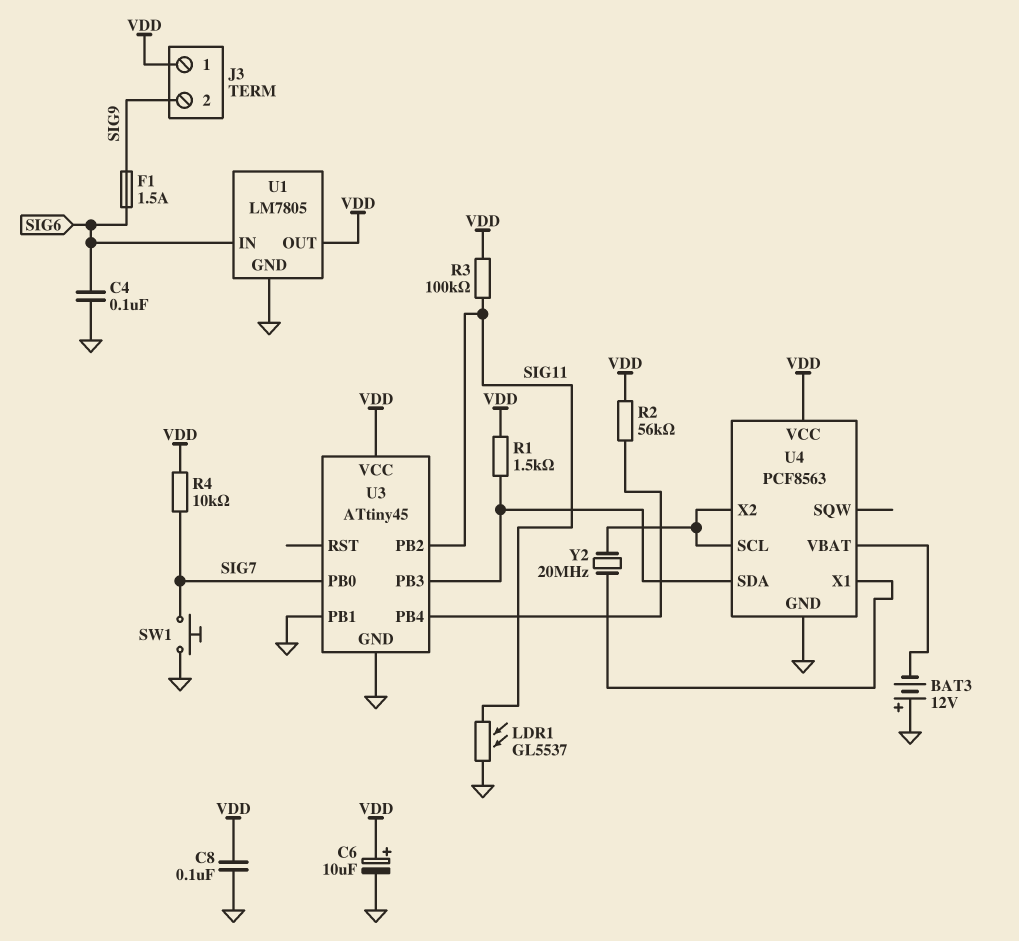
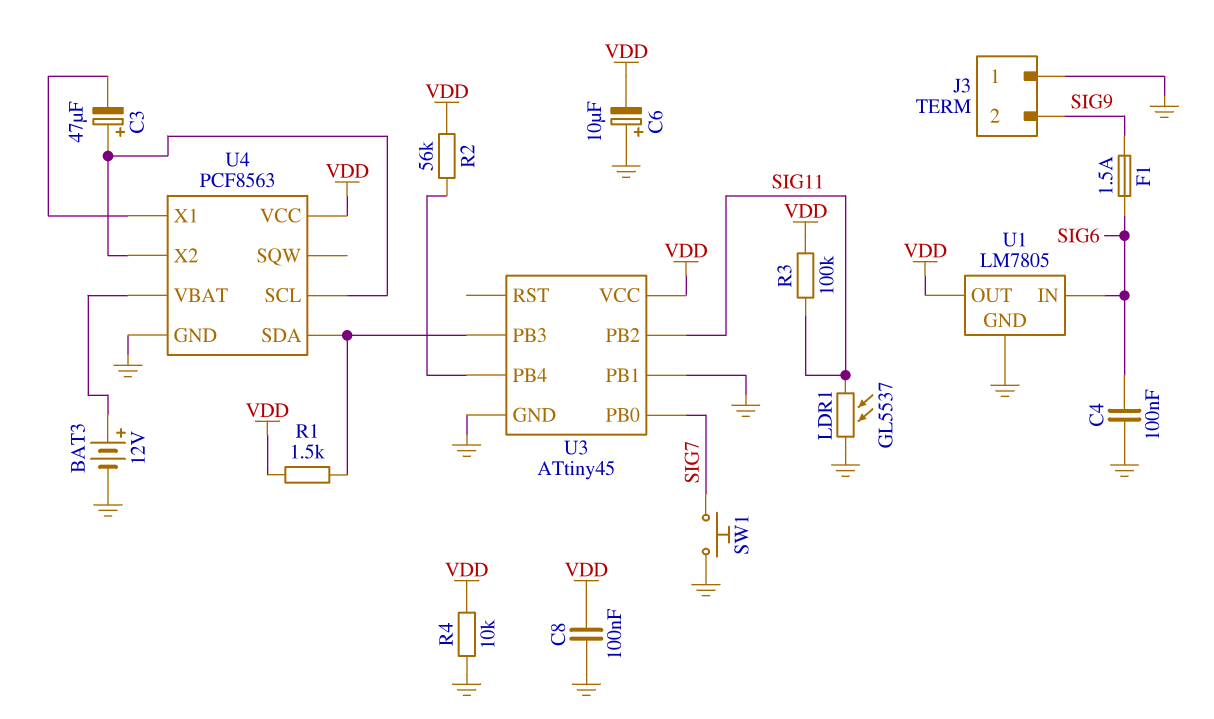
BAT3: 12V (plus GND, minus U4/VBAT) -> 12V (plus U4/VBAT, minus GND)
C3: none -> 47uF (plus U4/SCL, minus U4/X1)
C6: 10uF (plus VDD, minus GND) -> 10uF (plus GND, minus VDD)
J3 pin 1: VDD -> GND
R4: 10k (SIG7, VDD) -> 10k (GND, VDD)
Y2: 20MHz (U4/SCL, U4/X1) -> none

